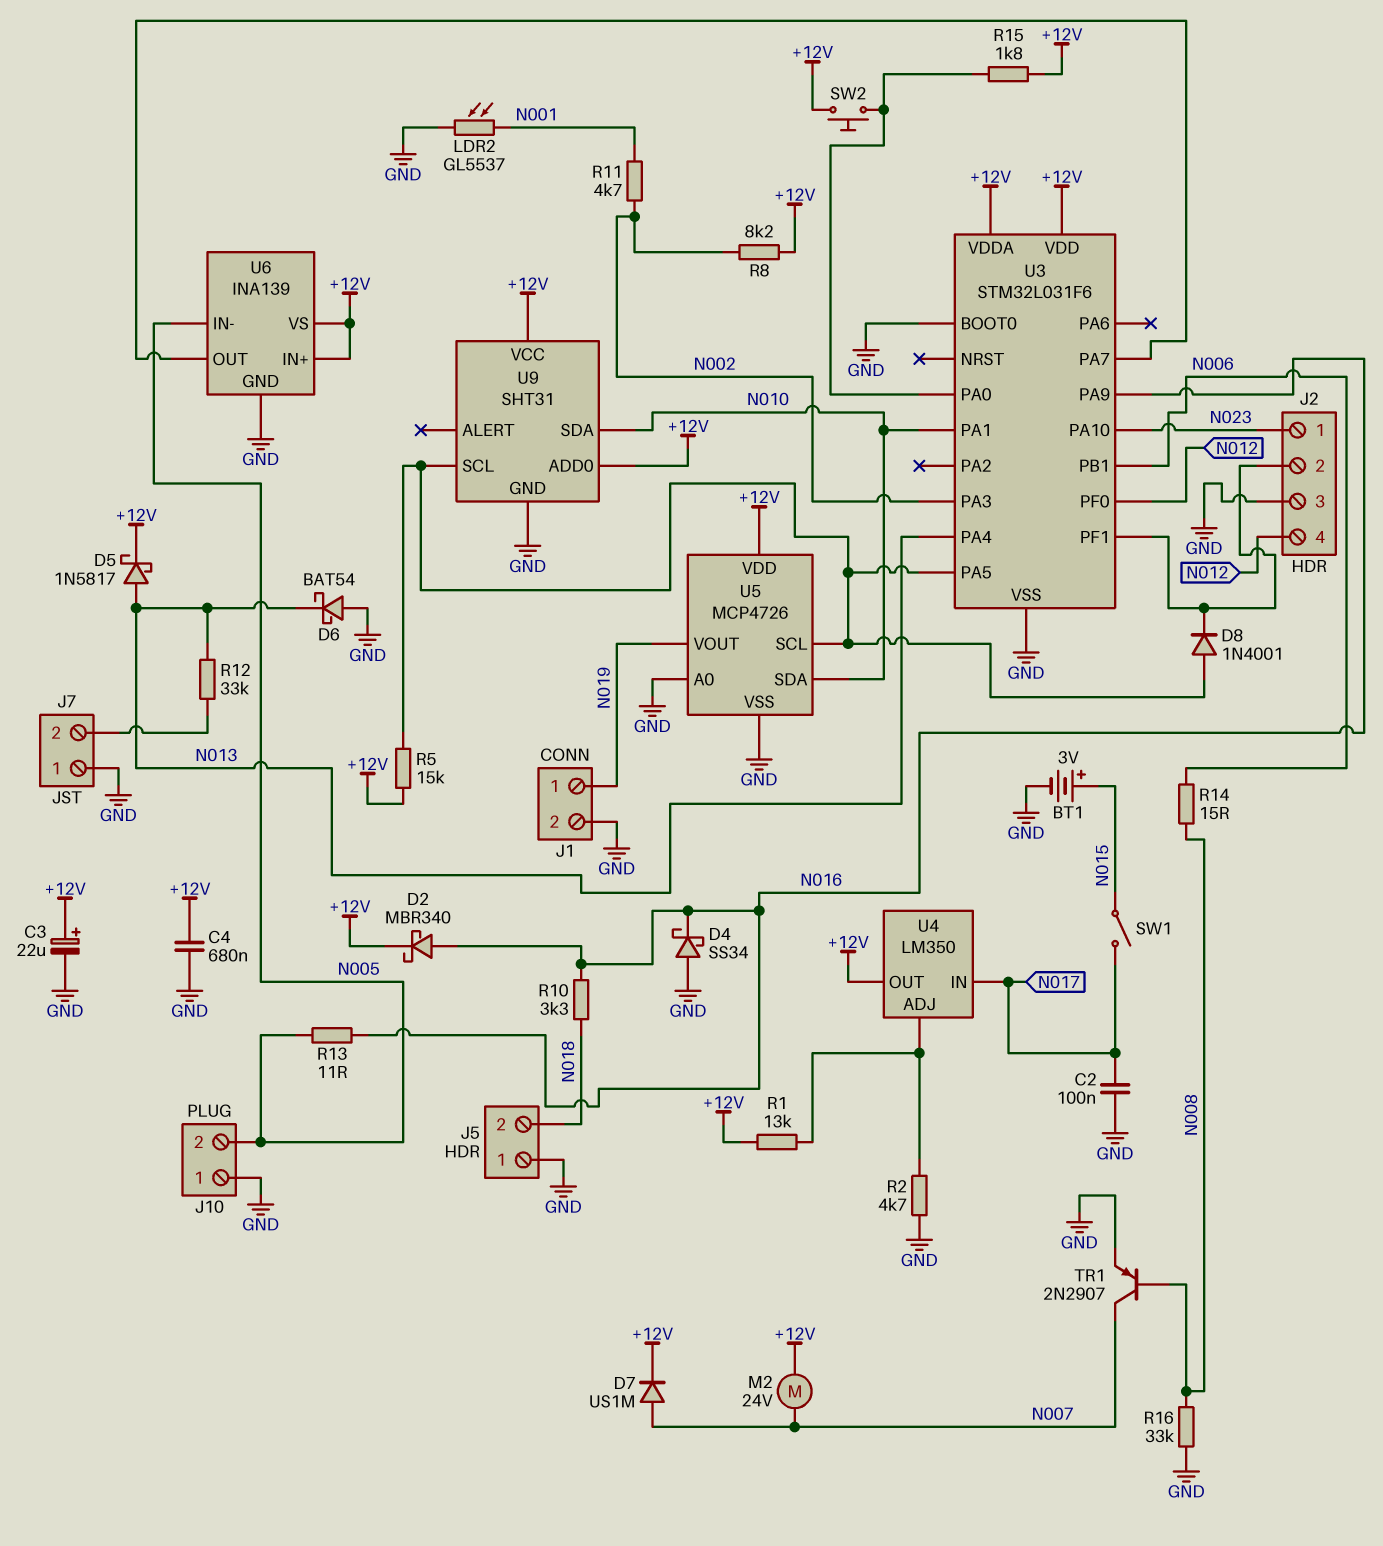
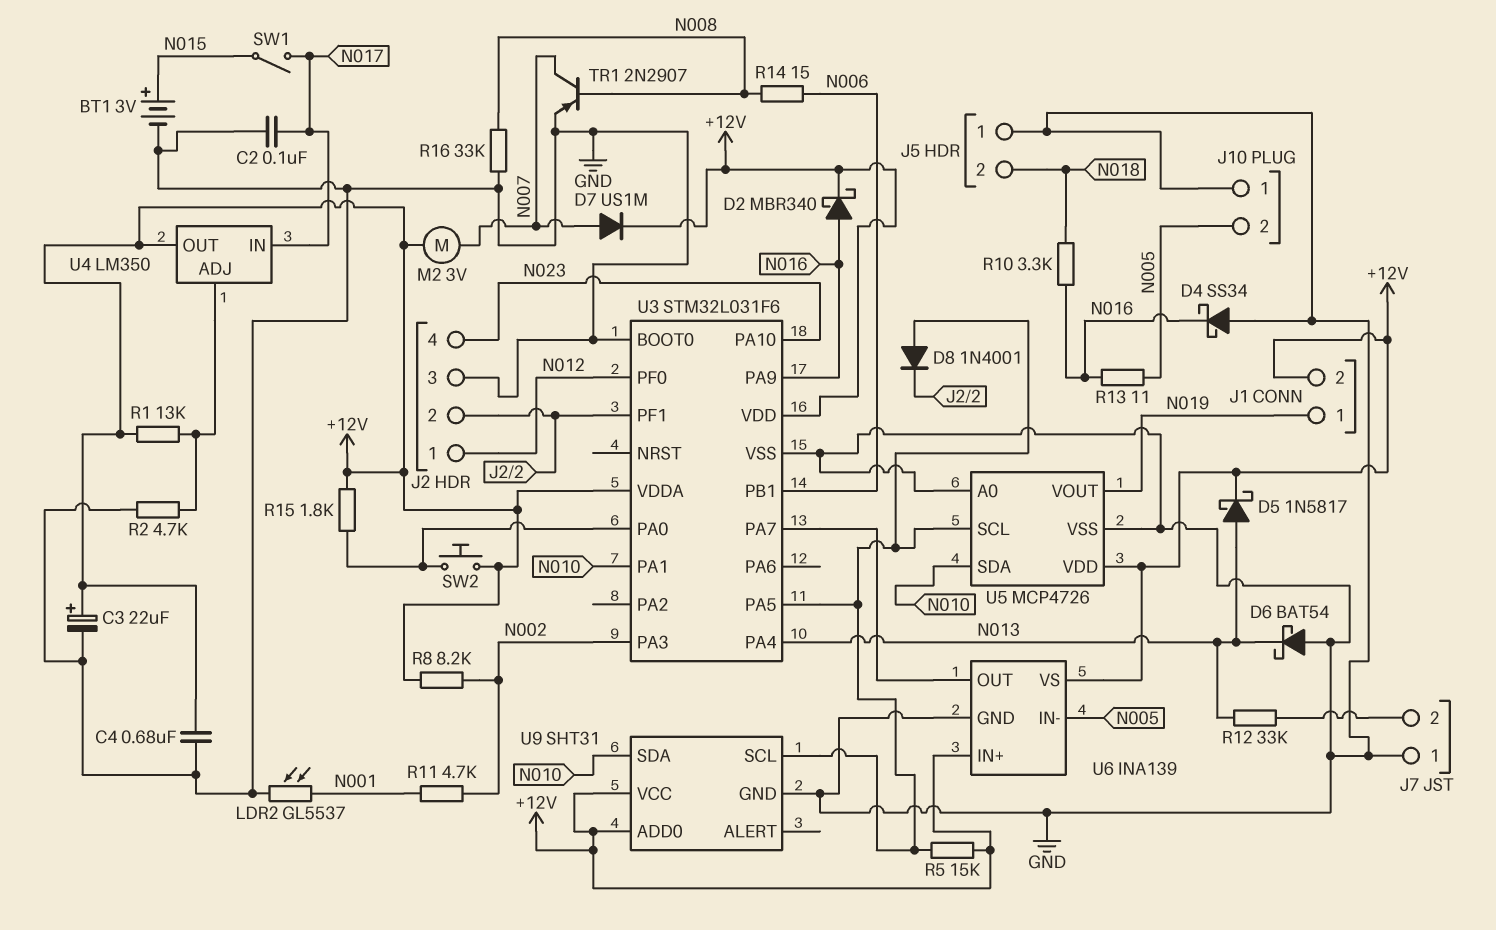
J1 pin 2: GND -> +12V
J2 pin 1: N023 -> N012
J2 pin 4: N012 -> N023
M2: motor 24V (+12V, N007) -> motor 3V (+12V, N007)

